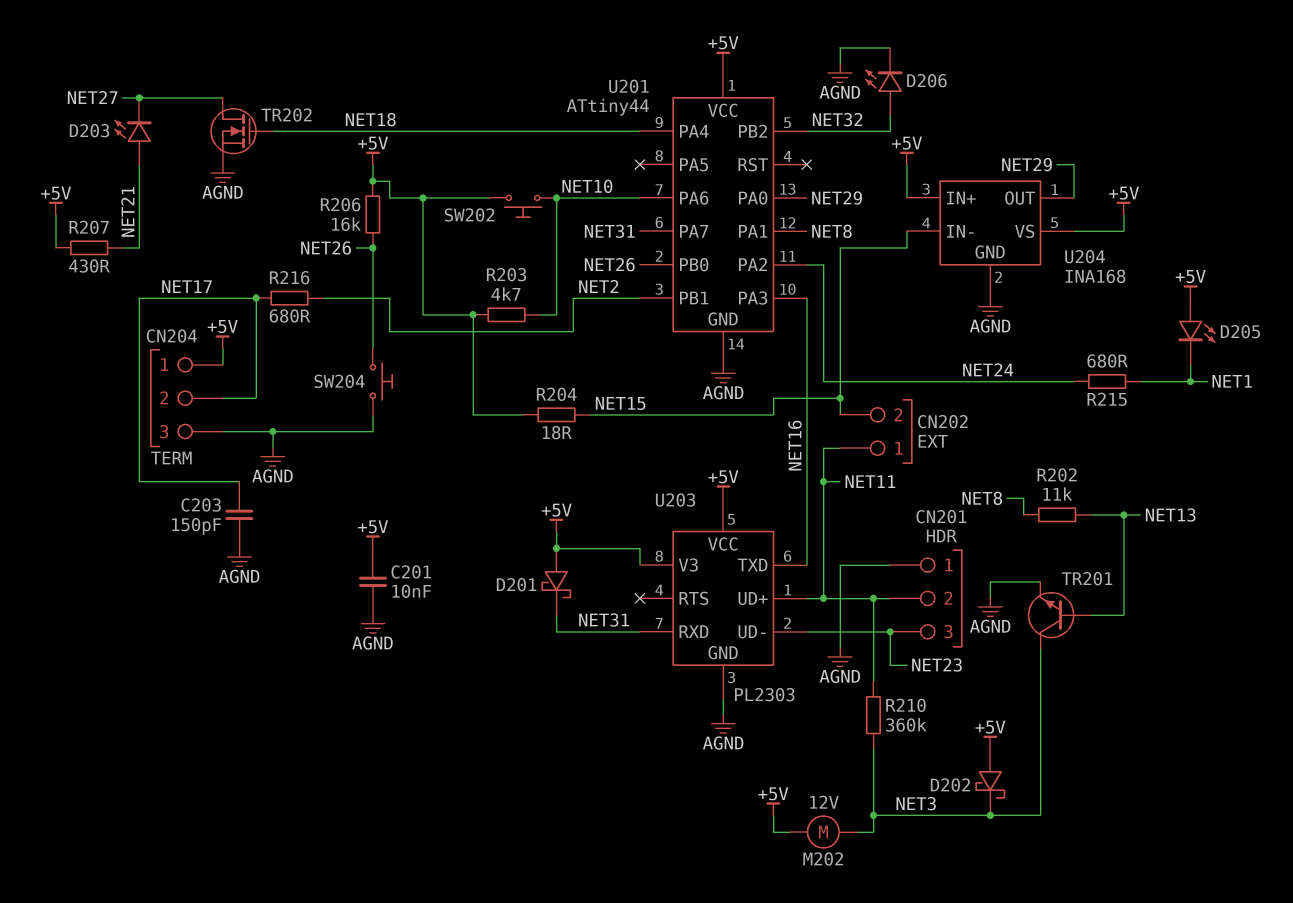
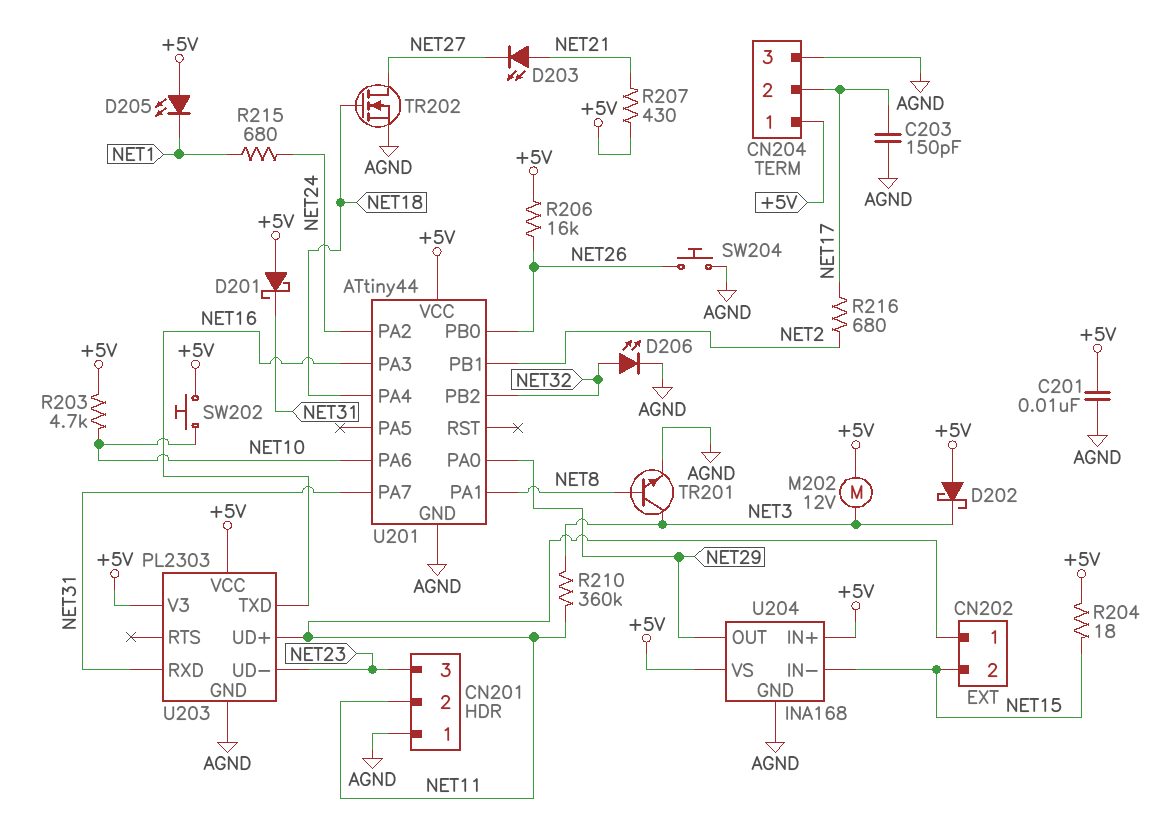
R202: 11k (NET8, NET13) -> none
TR201: NPN (B NET13, C NET3, E AGND) -> NPN (B NET8, C NET3, E AGND)

